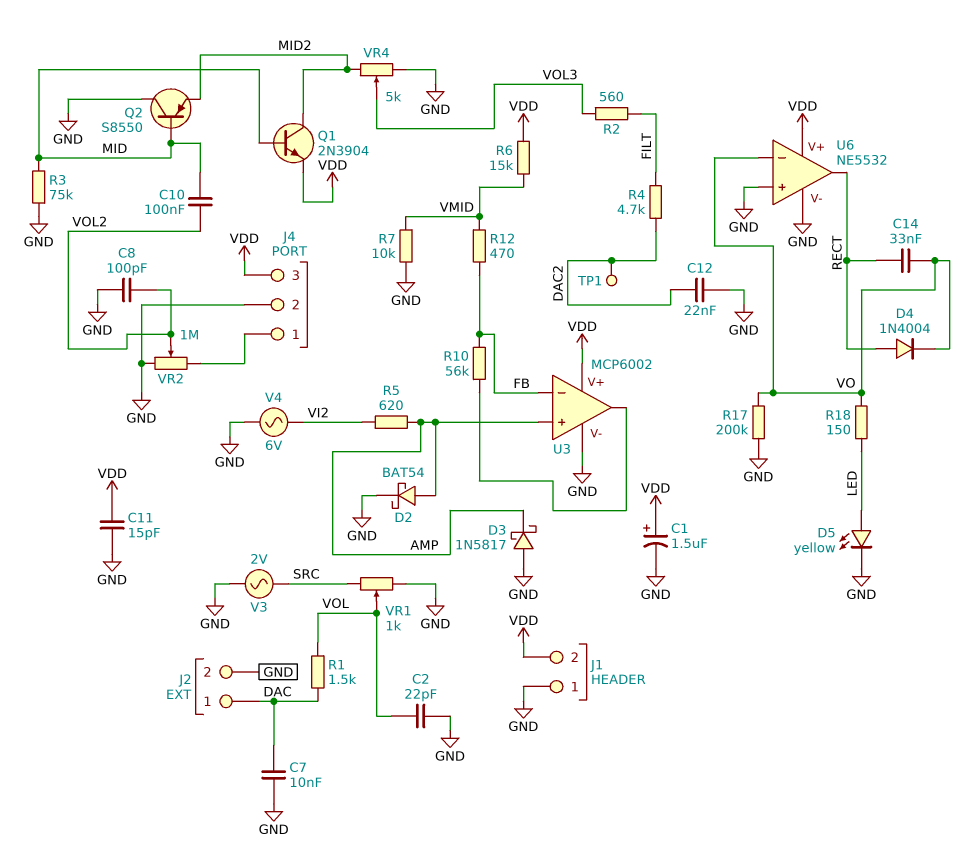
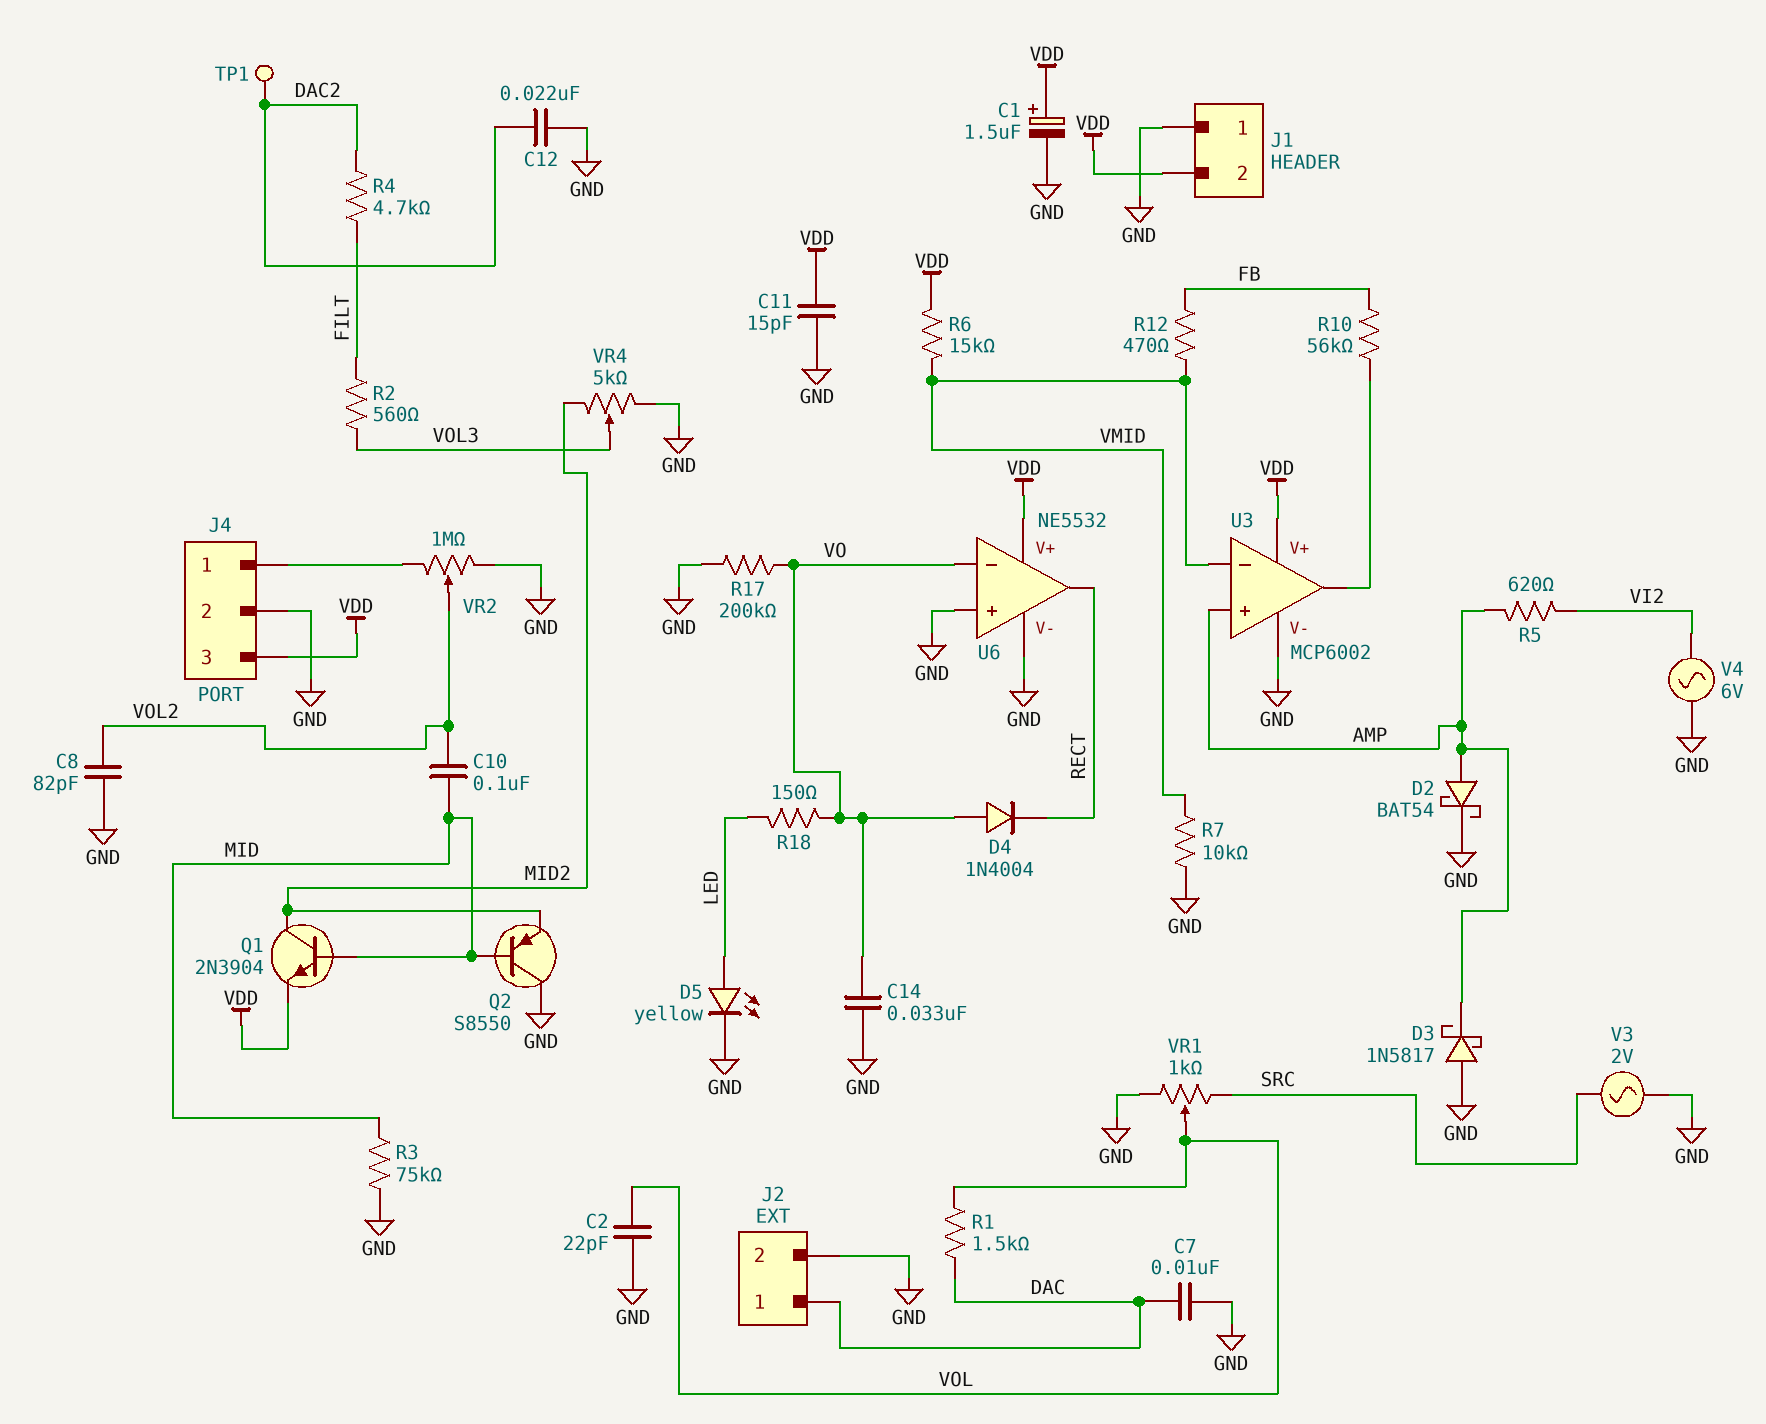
C8: 100pF (GND, VOL2) -> 82pF (GND, VOL2)
C14: 33nF (RECT, VO) -> 33nF (GND, VO)
D4: diode 1N4004 (A RECT, K VO) -> diode 1N4004 (A VO, K RECT)
U3 pin in-: FB -> VMID

